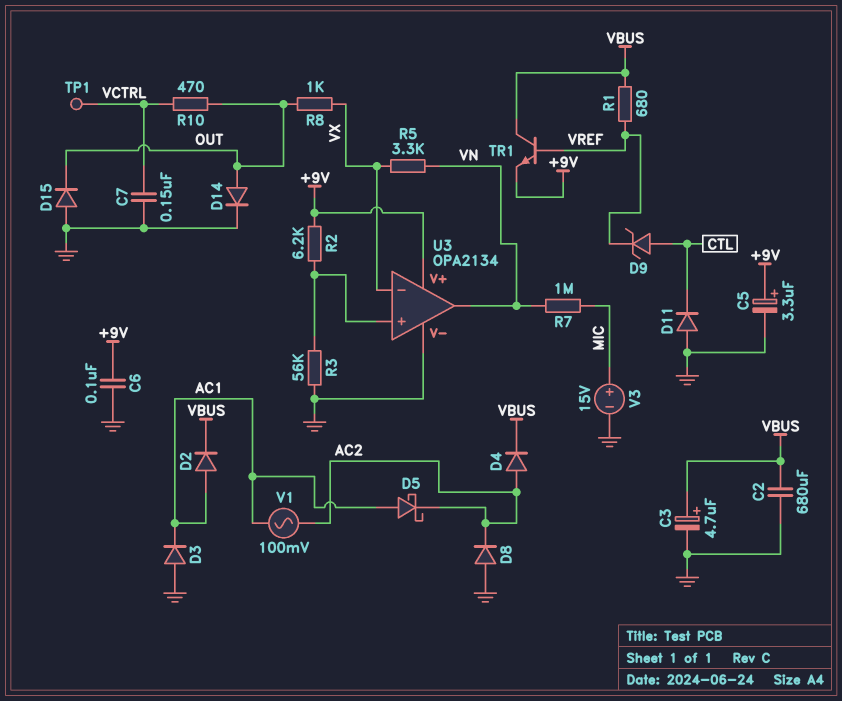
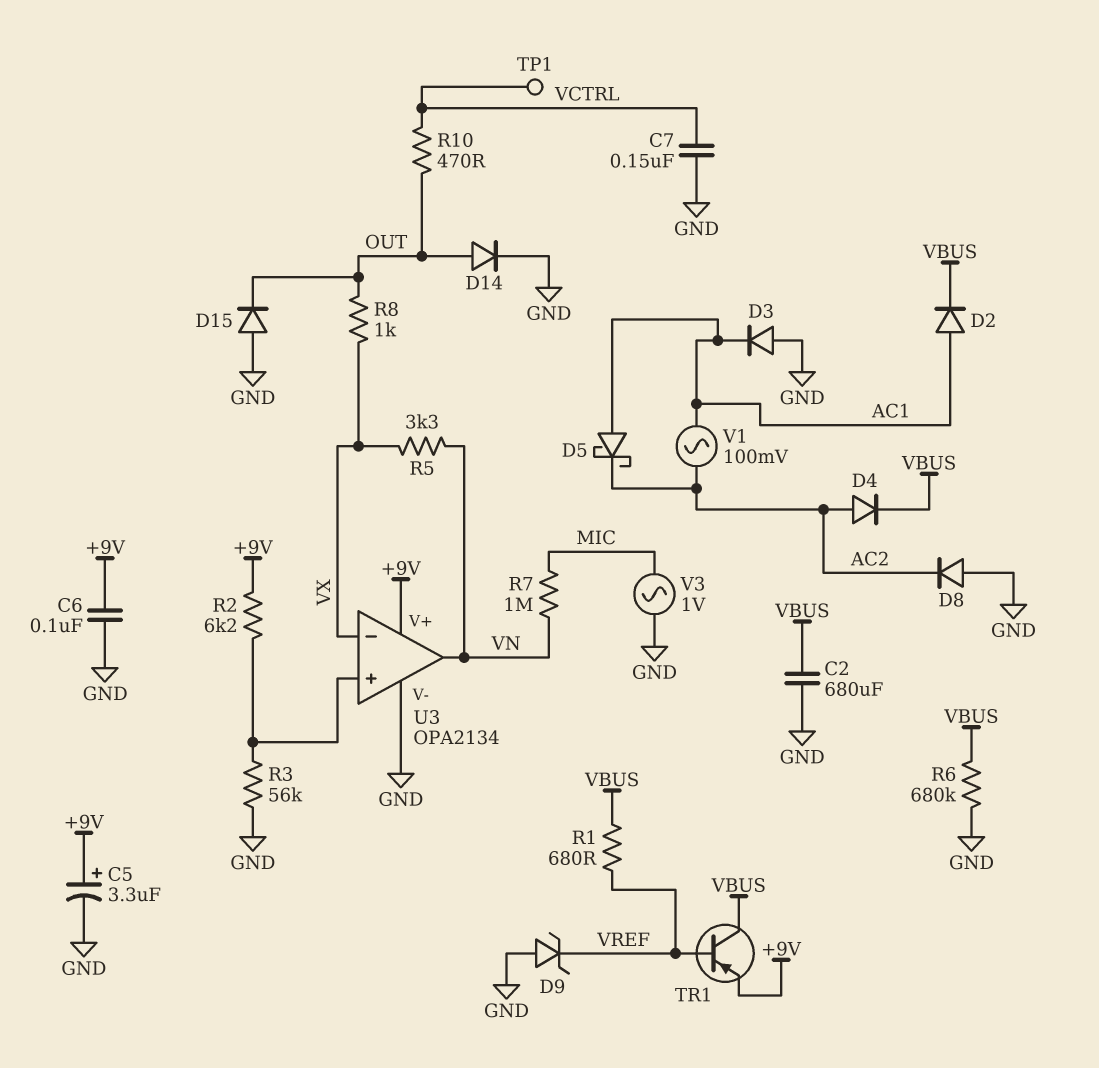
C3: 4.7uF (plus VBUS, minus GND) -> none
D9: zener (A CTL, K VREF) -> zener (A GND, K VREF)
D11: diode (A GND, K CTL) -> none
R6: none -> 680k (GND, VBUS)
TR1: NPN (B VREF, C VBUS, E +9V) -> PNP (B VREF, C VBUS, E +9V)
V3: 15V (plus MIC, minus GND) -> AC 1V (GND, MIC)

